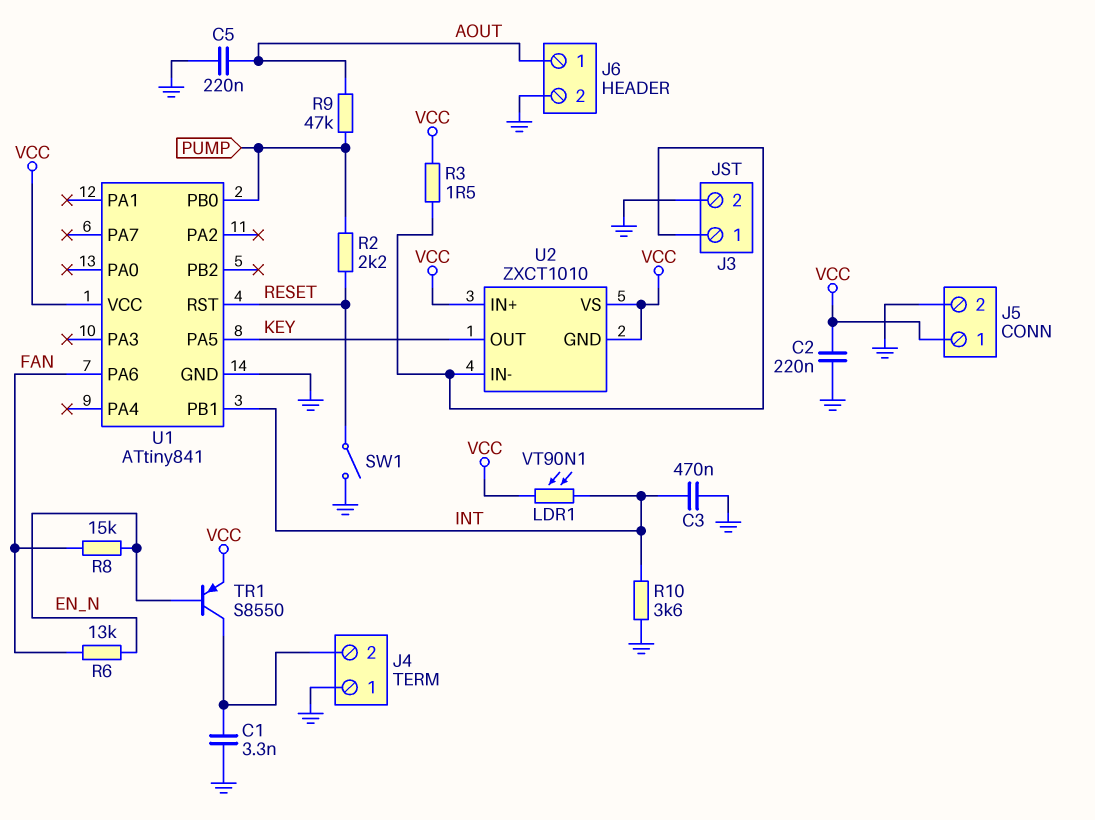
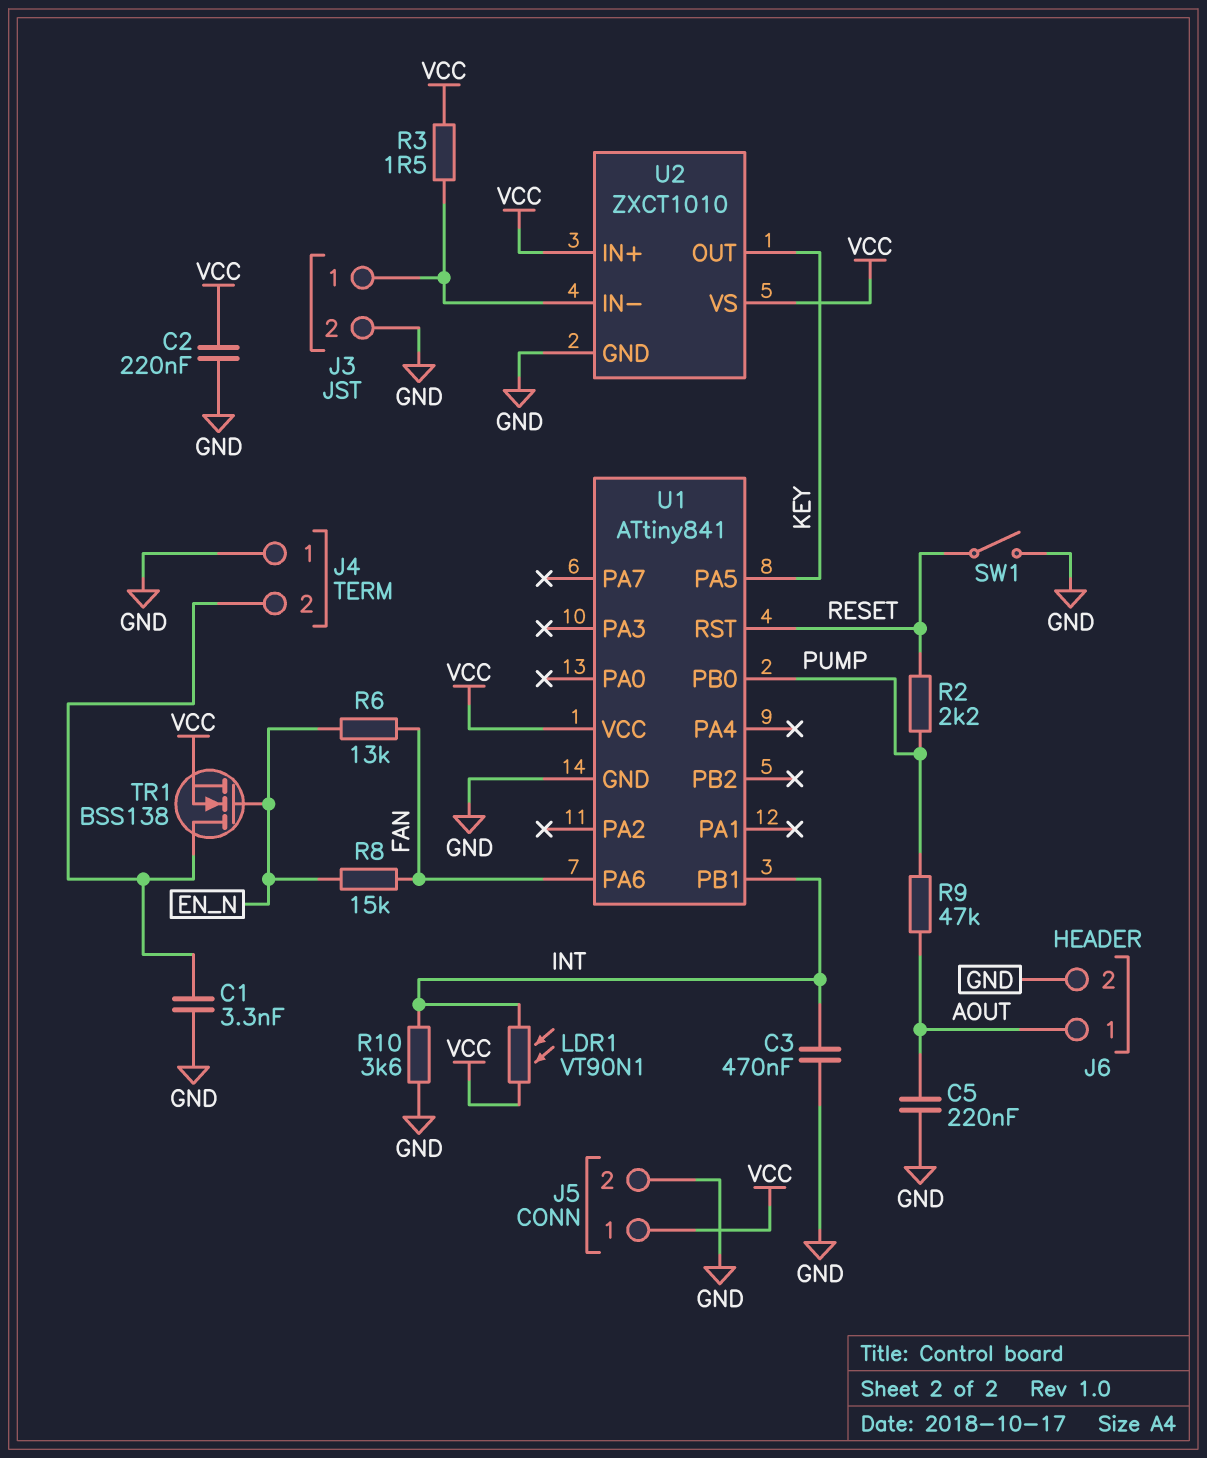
TR1: PNP S8550 (B EN_N, C J4/2, E VCC) -> NMOS BSS138 (G EN_N, D J4/2, S VCC)
U2 pin GND: VCC -> GND

